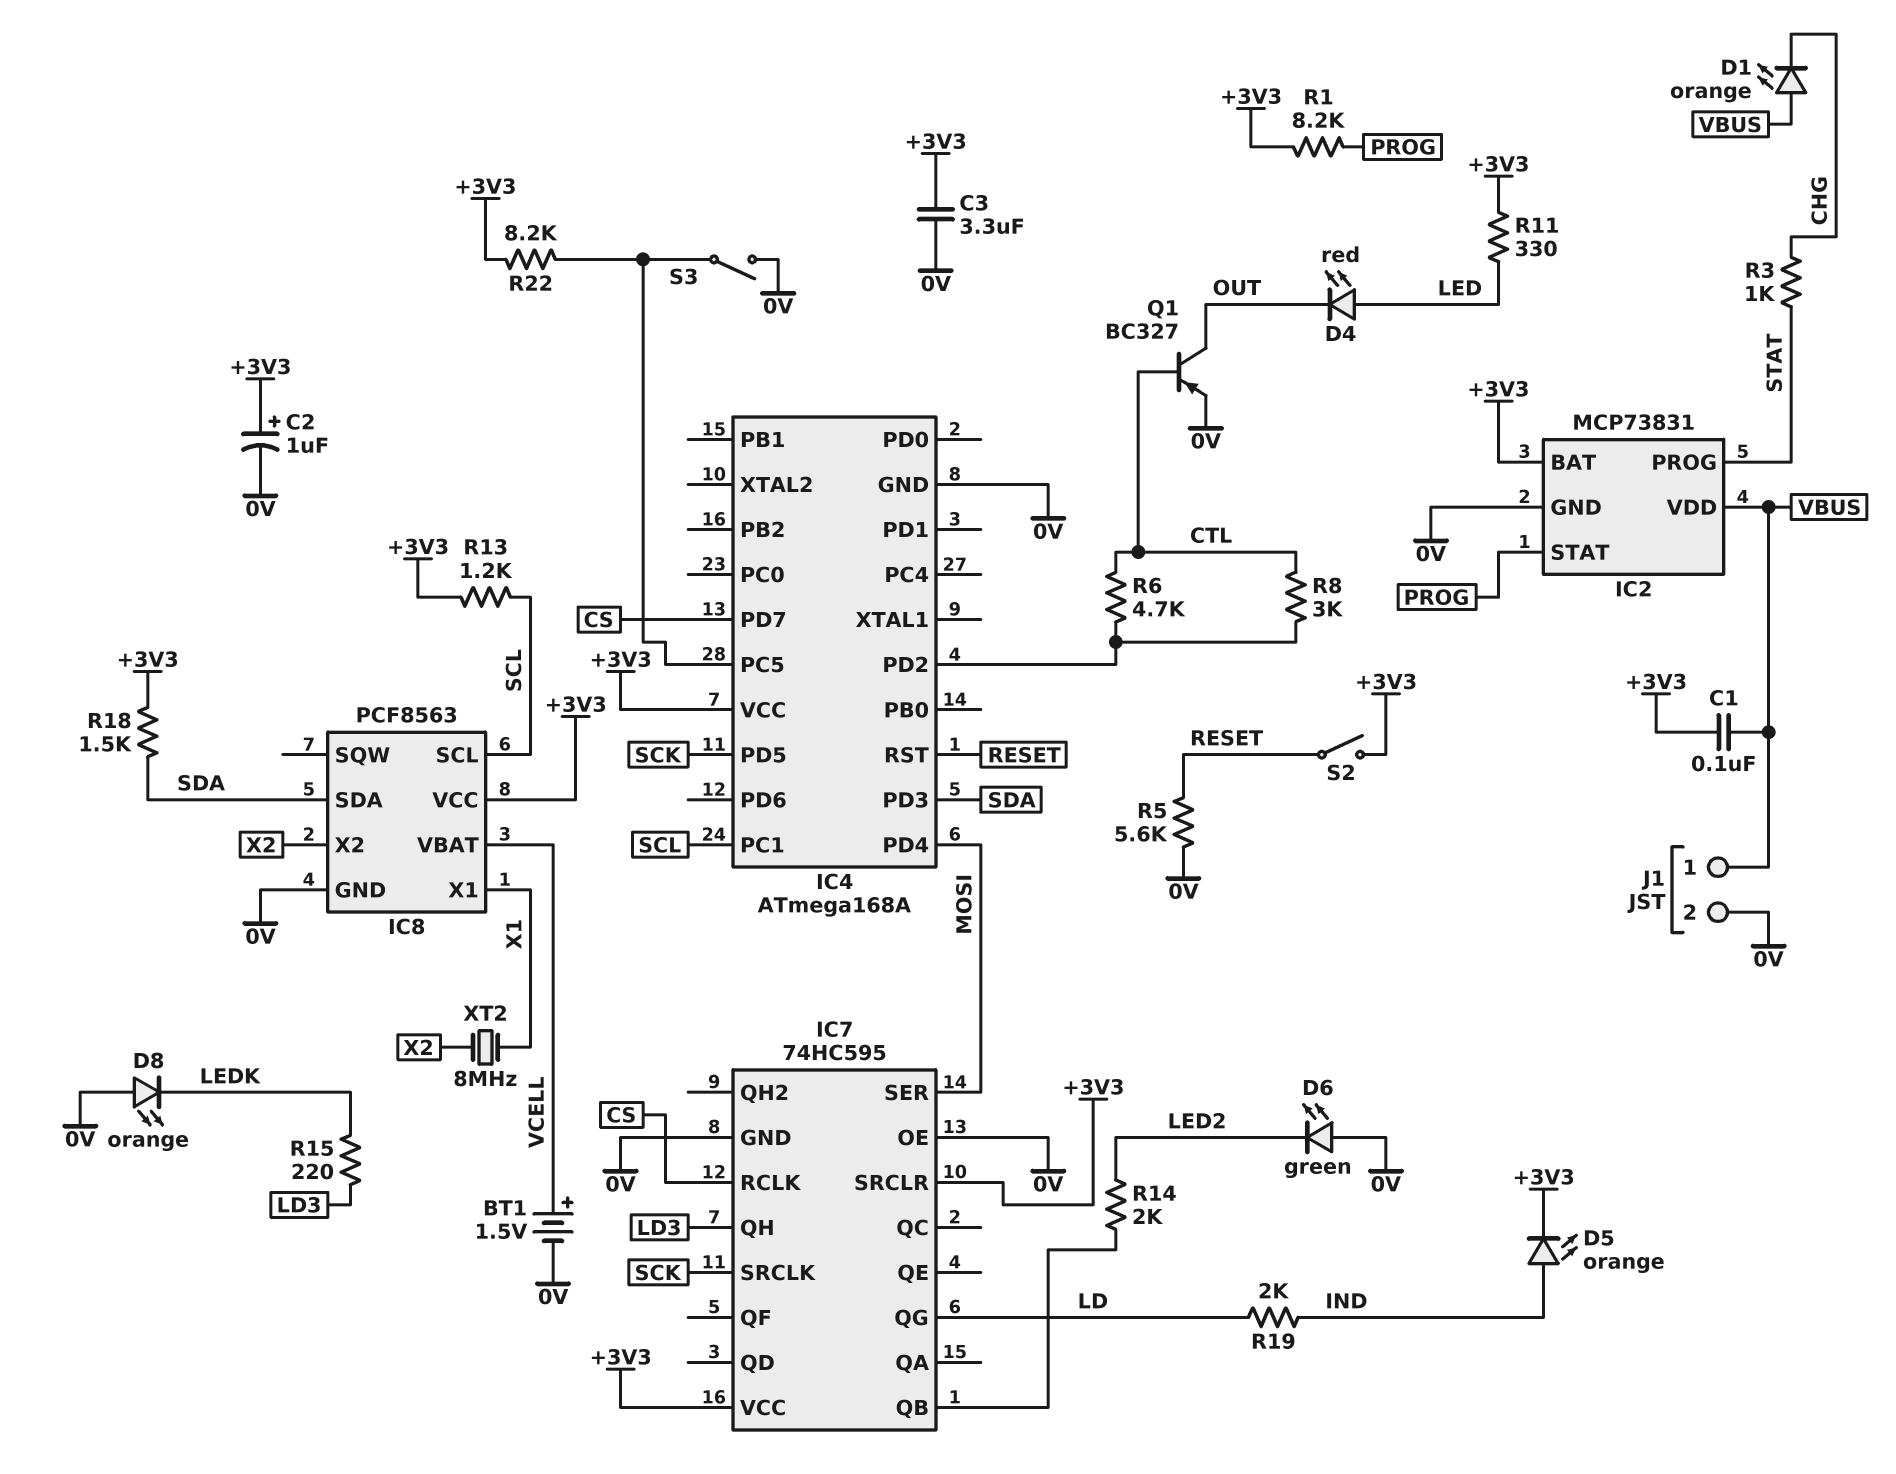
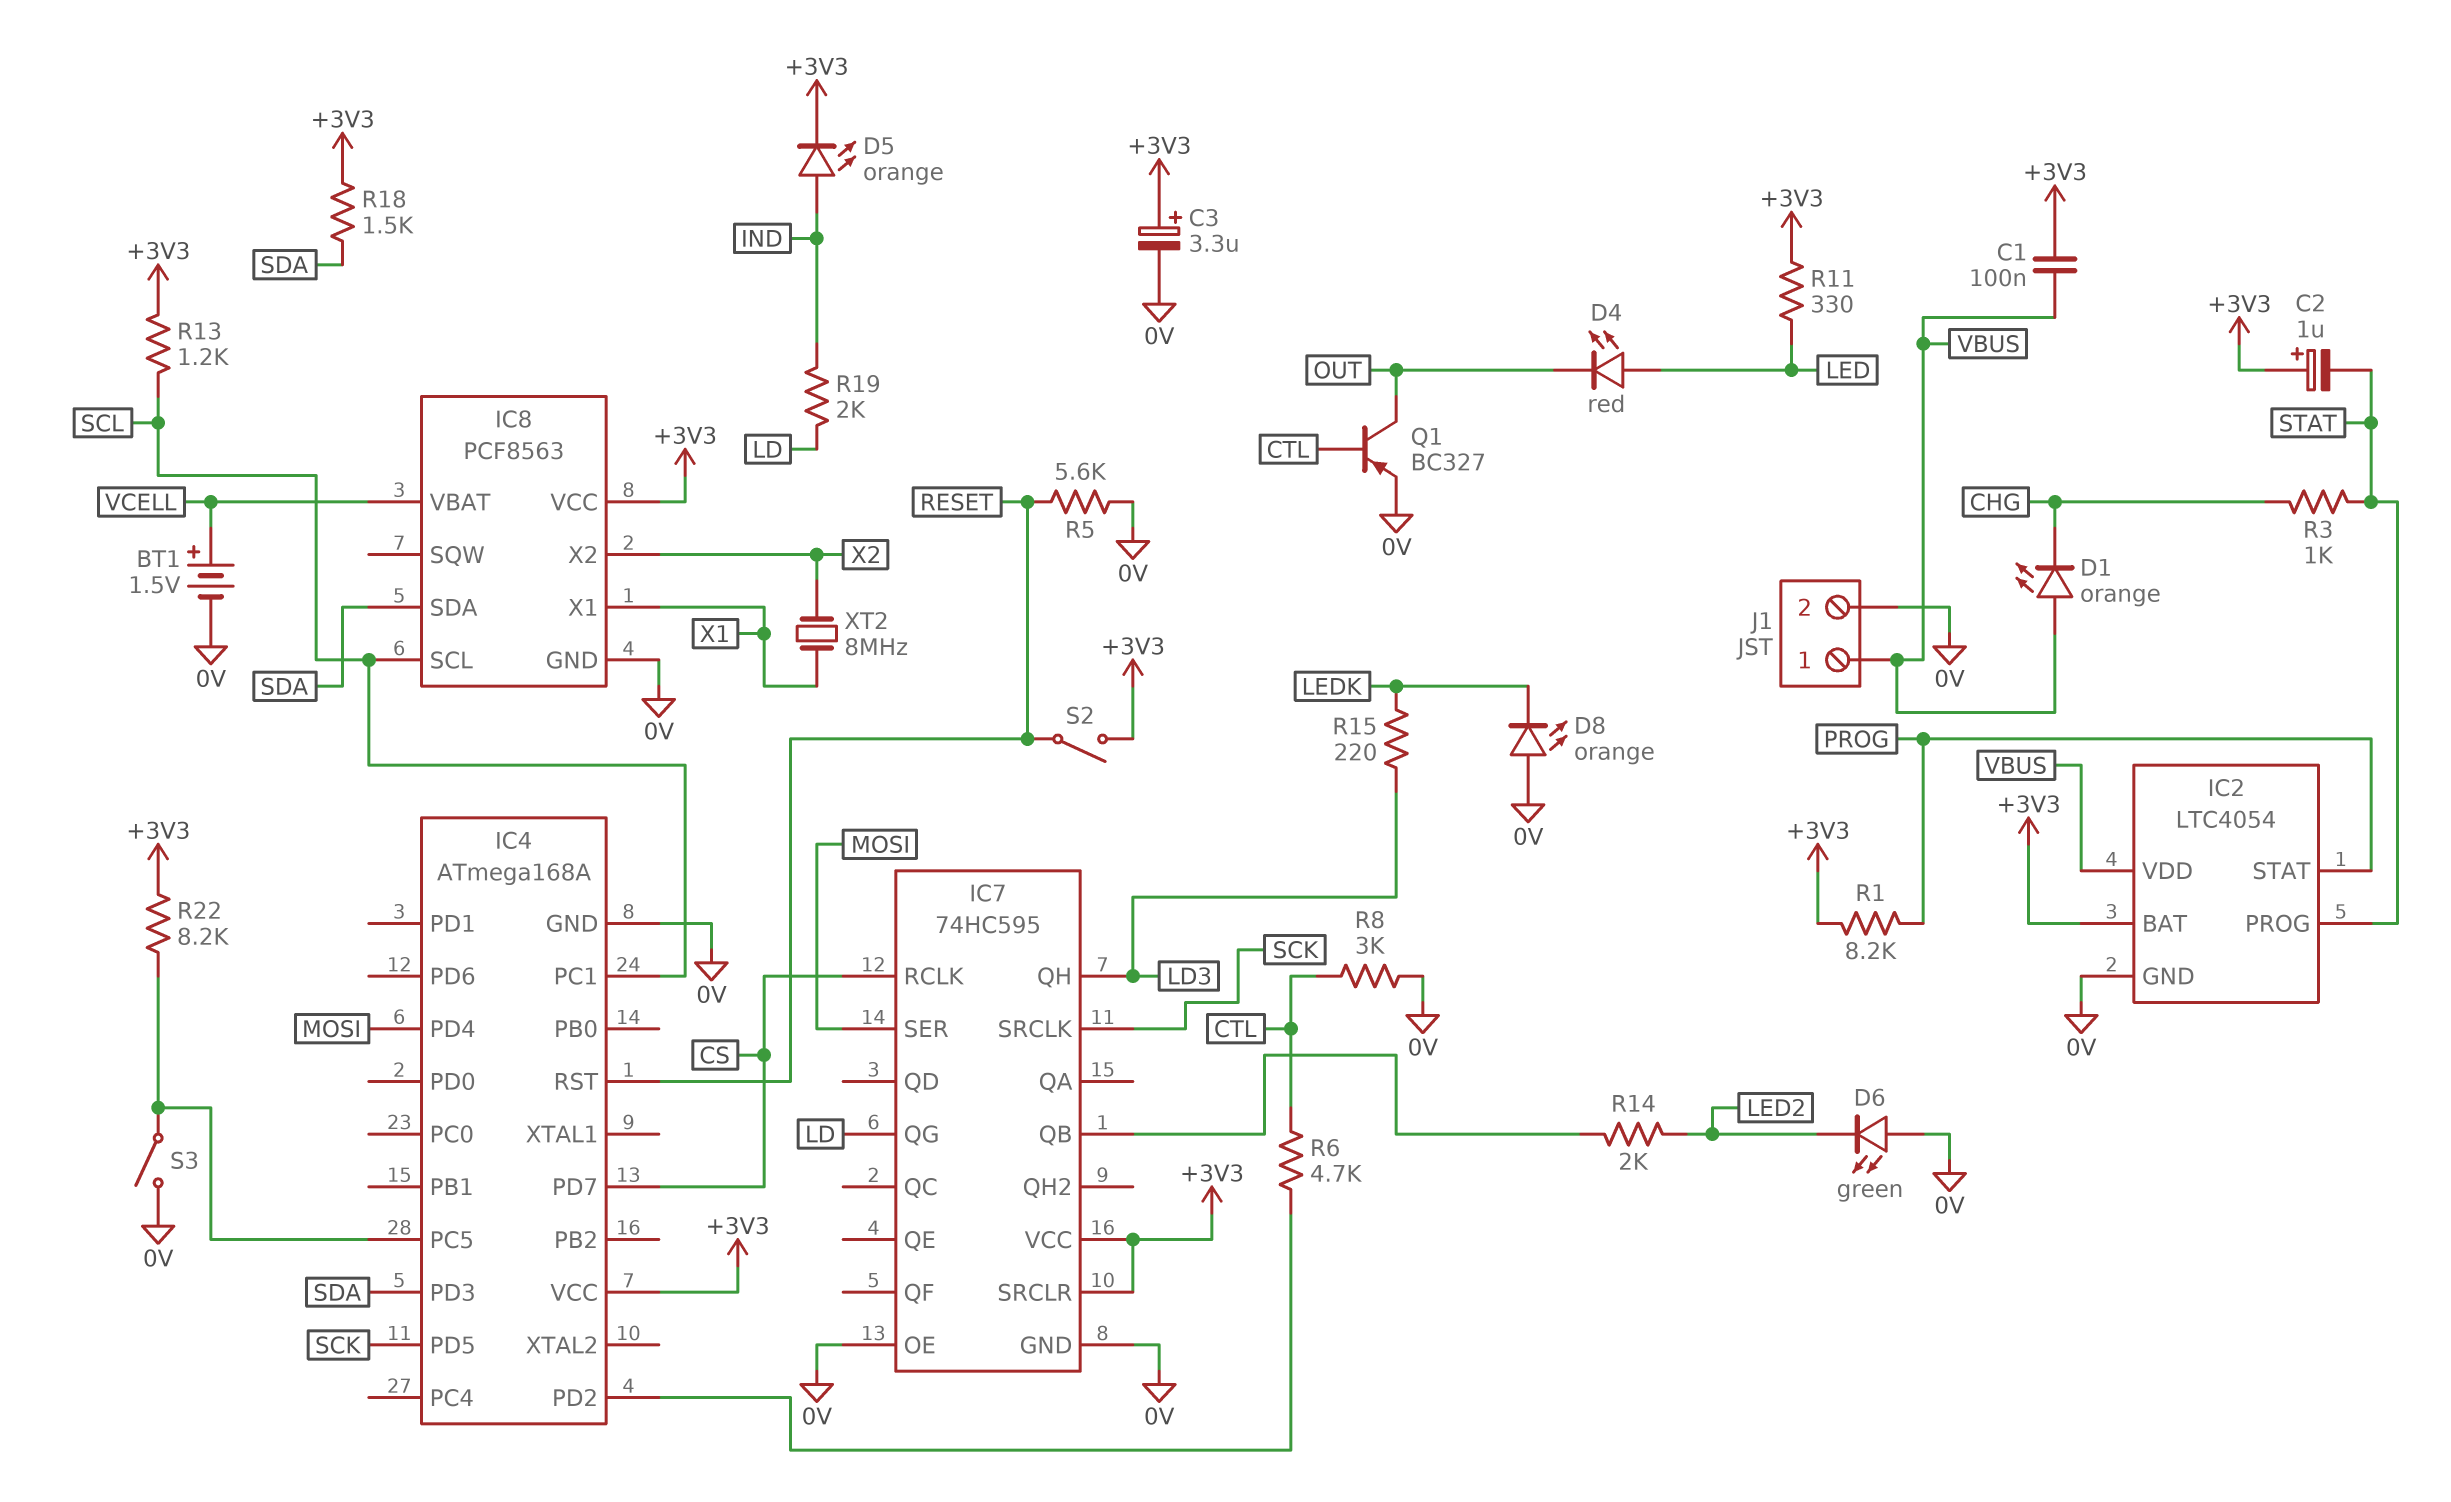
C2: 1uF (plus +3V3, minus 0V) -> 1uF (plus +3V3, minus STAT)
C3: 3.3uF (+3V3, 0V) -> 3.3uF (plus +3V3, minus 0V)
IC2: MCP73831 -> LTC4054
R8: 3k (CTL, IC4/PD2) -> 3k (0V, CTL)

